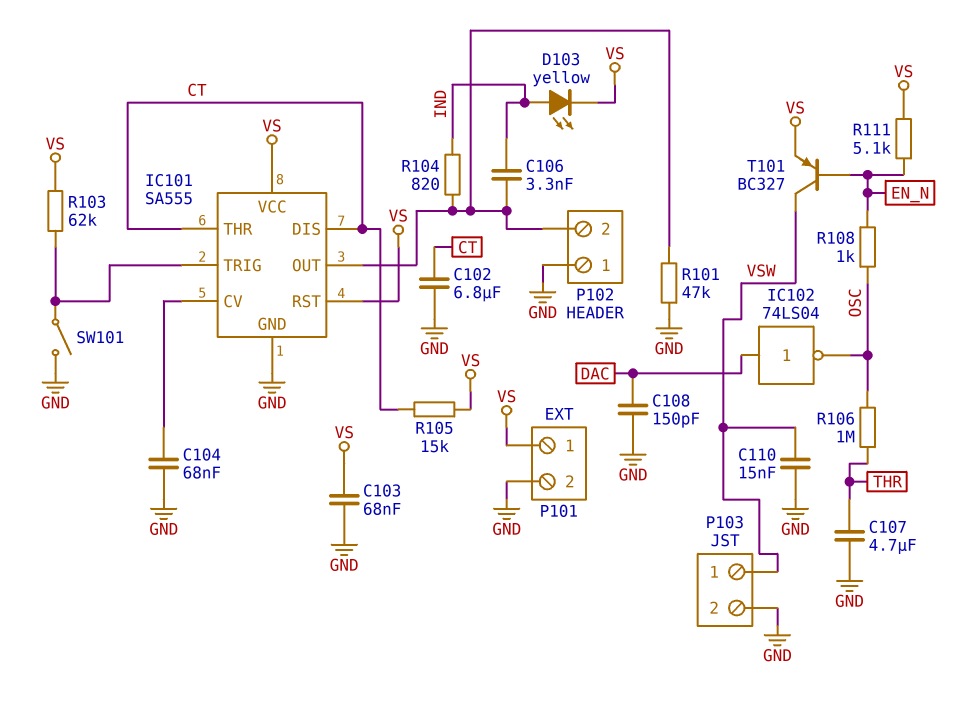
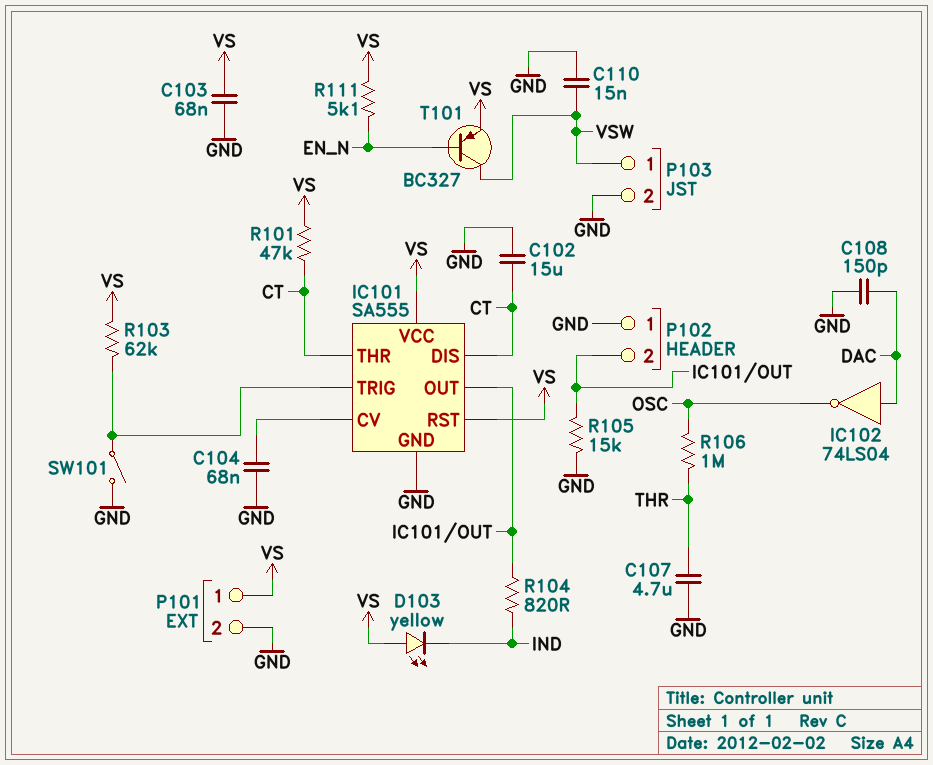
C102: 6.8uF (CT, GND) -> 15uF (CT, GND)
C106: 3.3nF (IC101/OUT, IND) -> none
D103: LED yellow (A IND, K VS) -> LED yellow (A VS, K IND)
R101: 47k (GND, IC101/OUT) -> 47k (CT, VS)
R105: 15k (CT, VS) -> 15k (GND, IC101/OUT)
R108: 1k (EN_N, OSC) -> none

